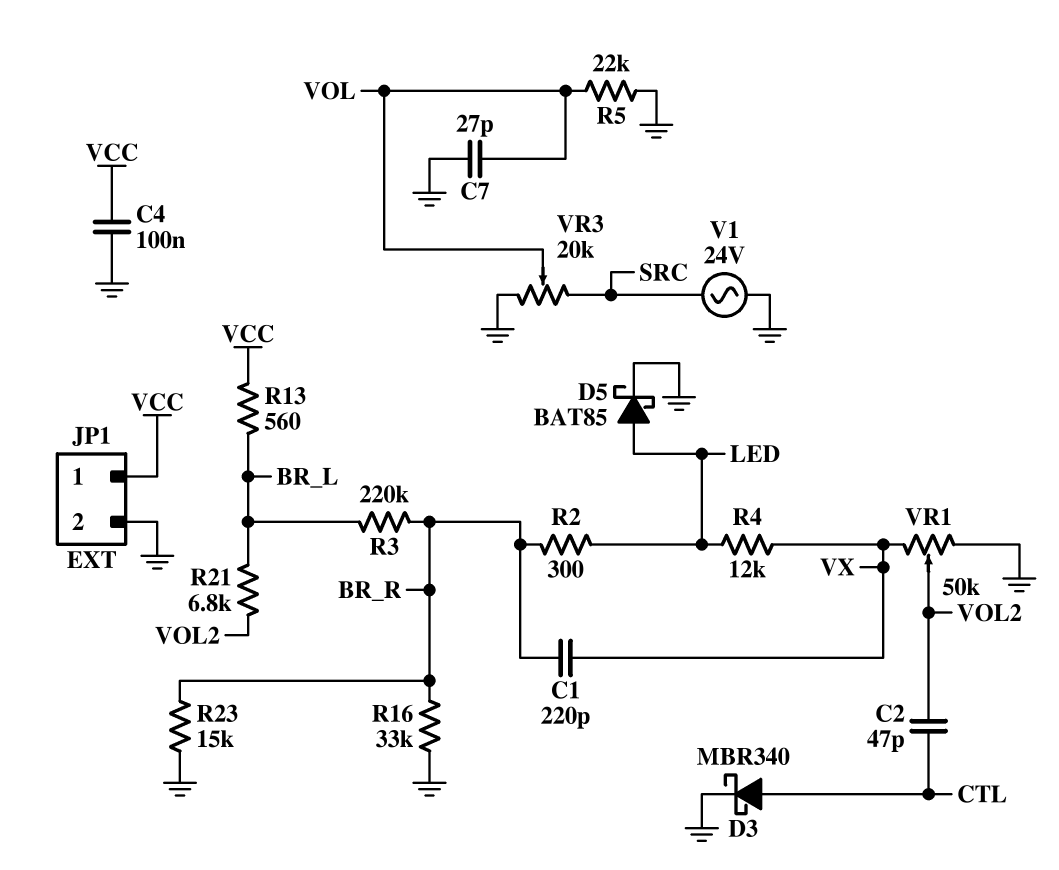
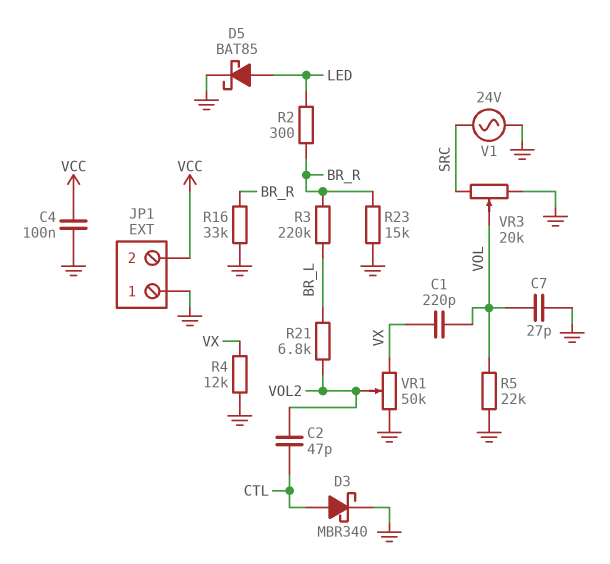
C1: 220pF (BR_R, VX) -> 220pF (VOL, VX)
JP1 pin 1: VCC -> GND
JP1 pin 2: GND -> VCC
R4: 12k (LED, VX) -> 12k (GND, VX)
R13: 560 (BR_L, VCC) -> none

